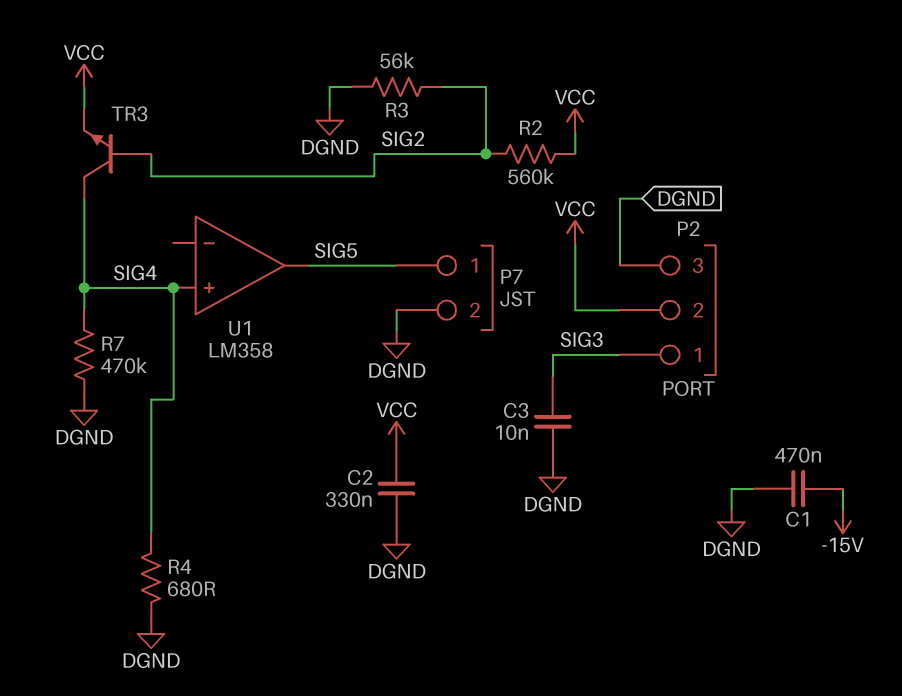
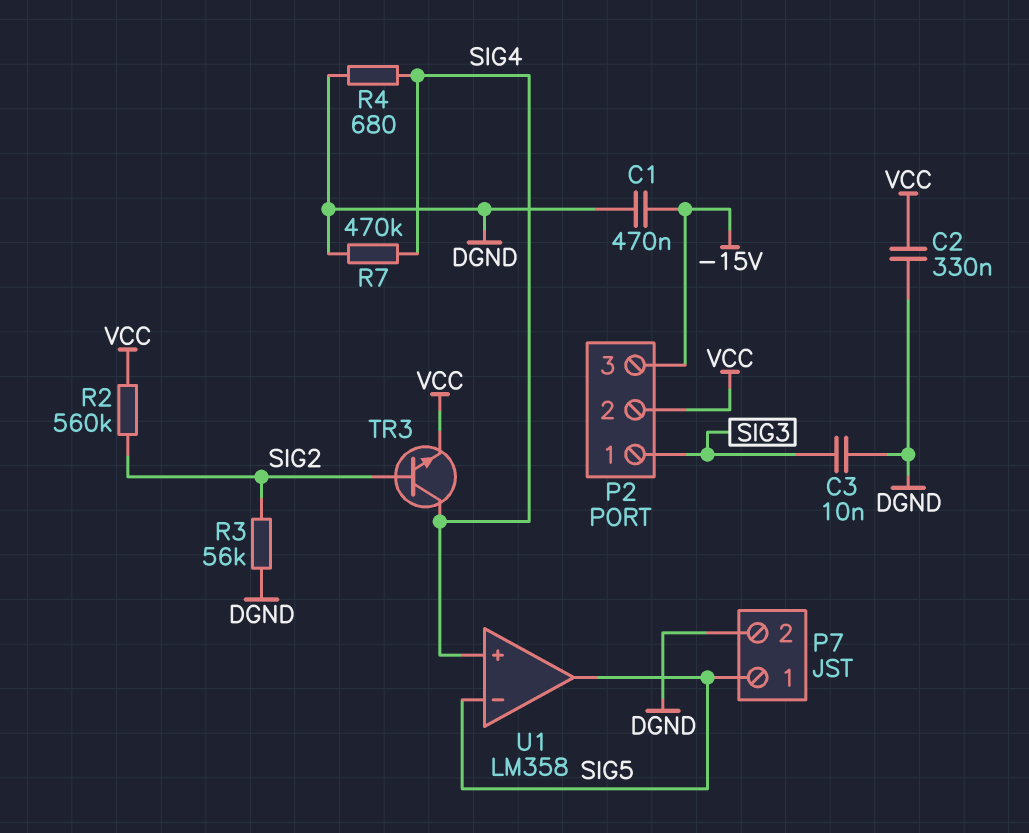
P2 pin 3: DGND -> -15V
U1 pin in-: none -> SIG5

